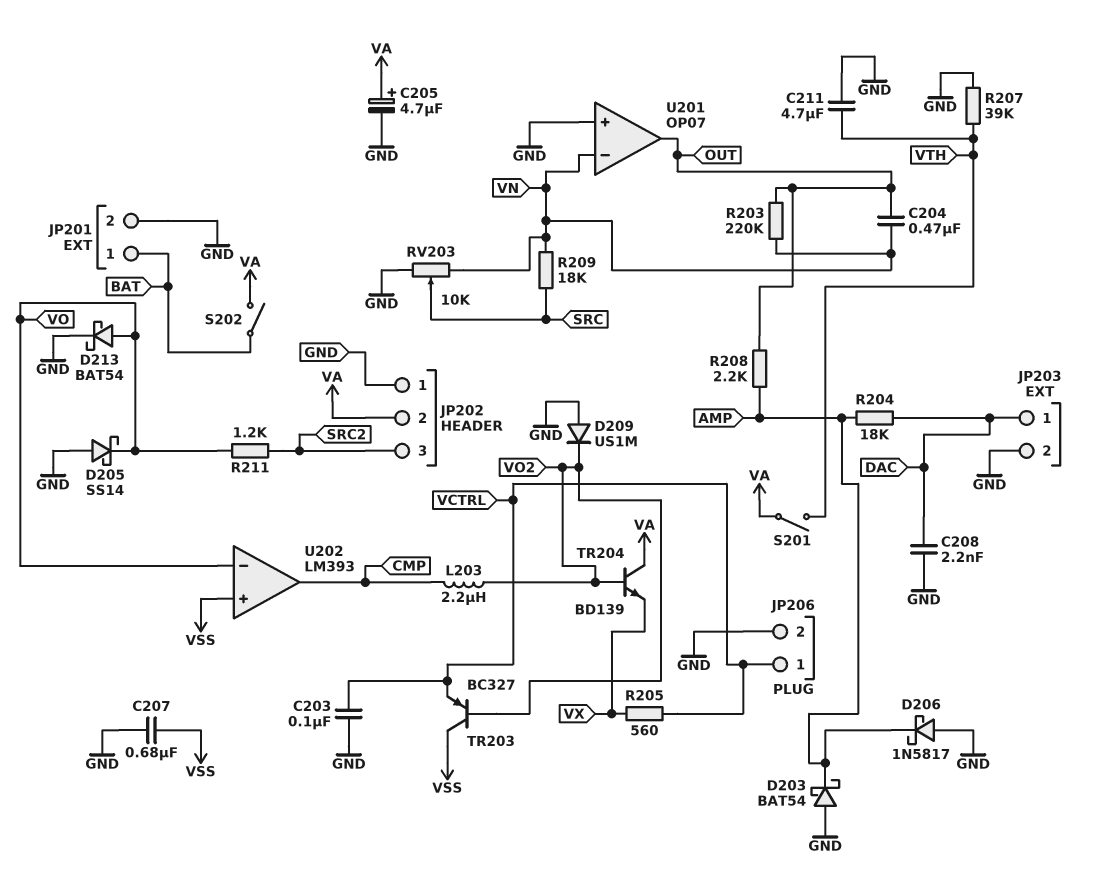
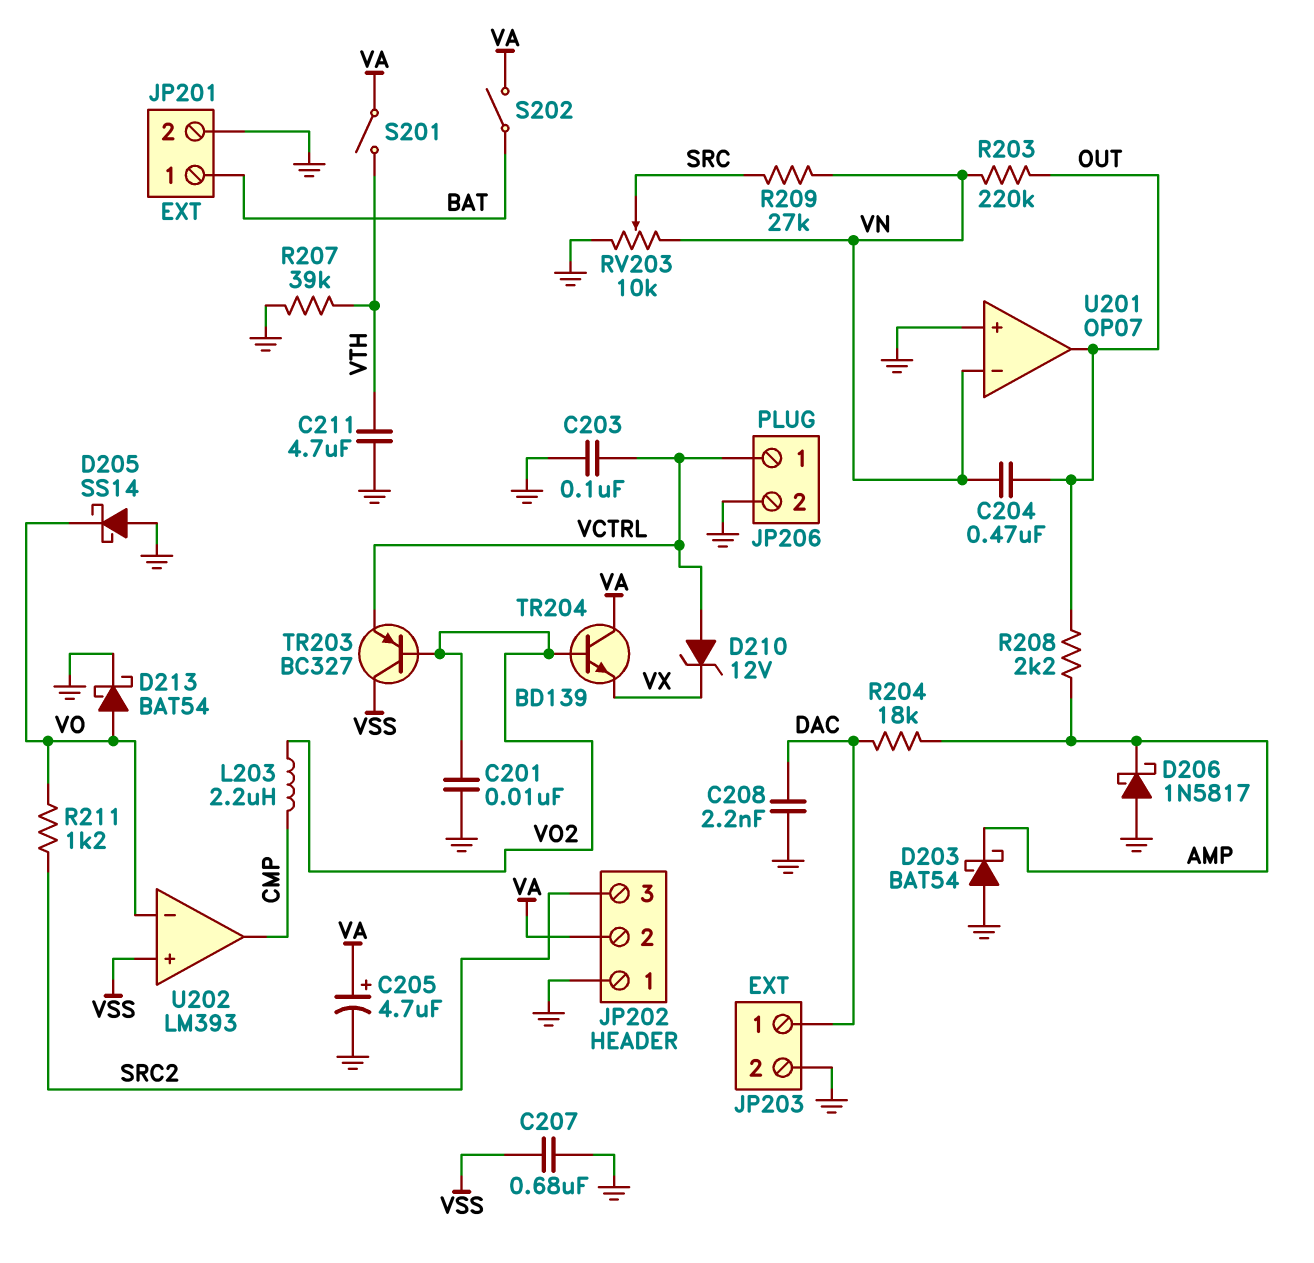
C201: none -> 10nF (GND, VO2)
D209: diode US1M (A GND, K VO2) -> none
D210: none -> zener 12V (A VCTRL, K VX)
R205: 560 (VCTRL, VX) -> none
R209: 18k (SRC, VN) -> 27k (SRC, VN)

